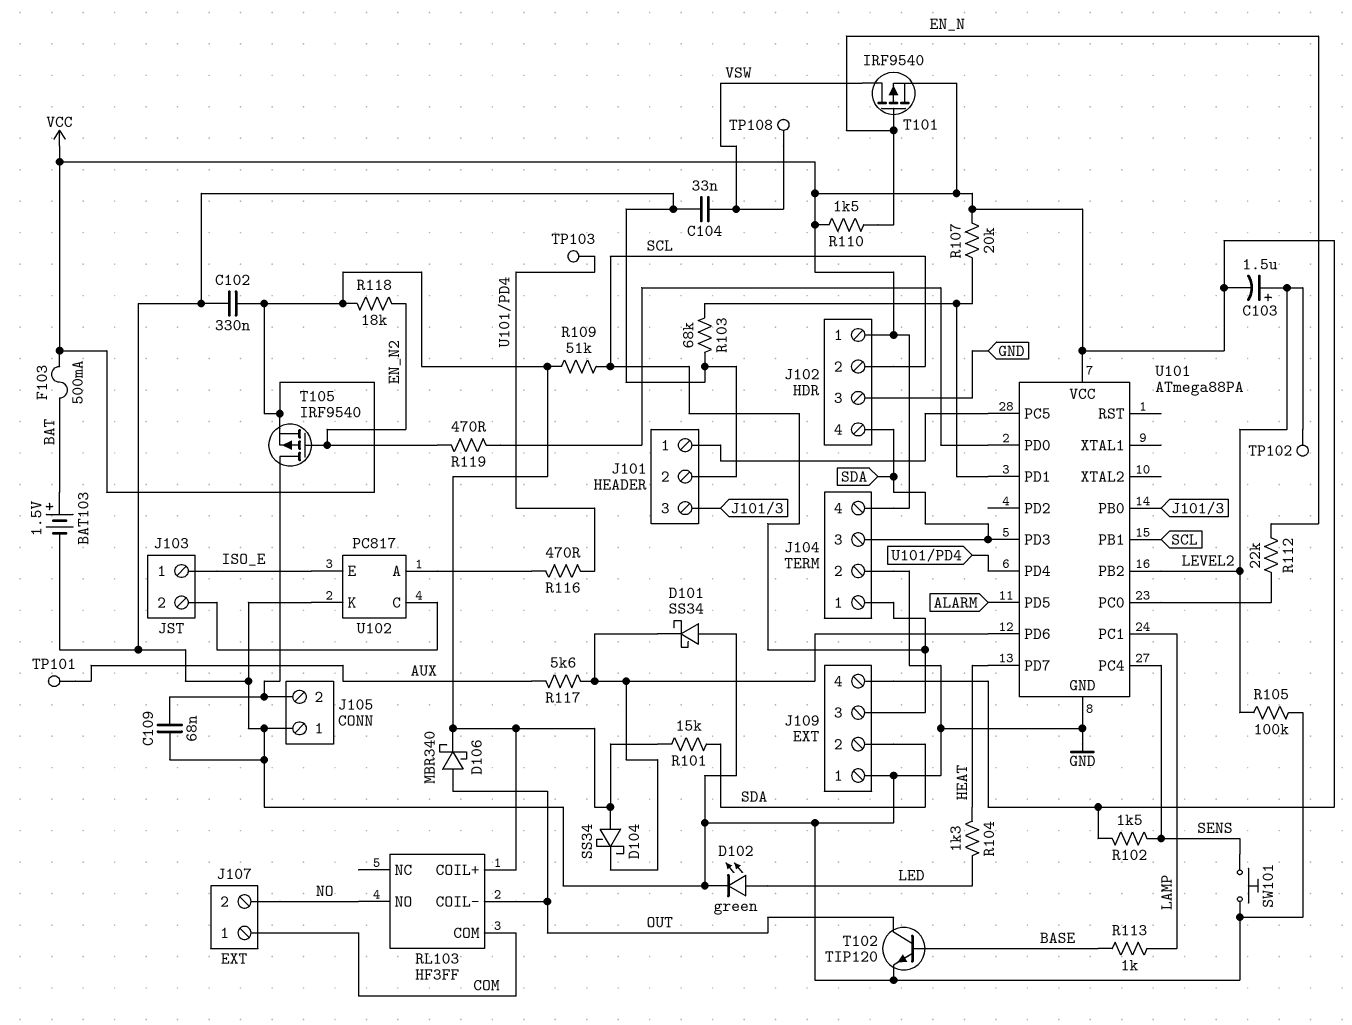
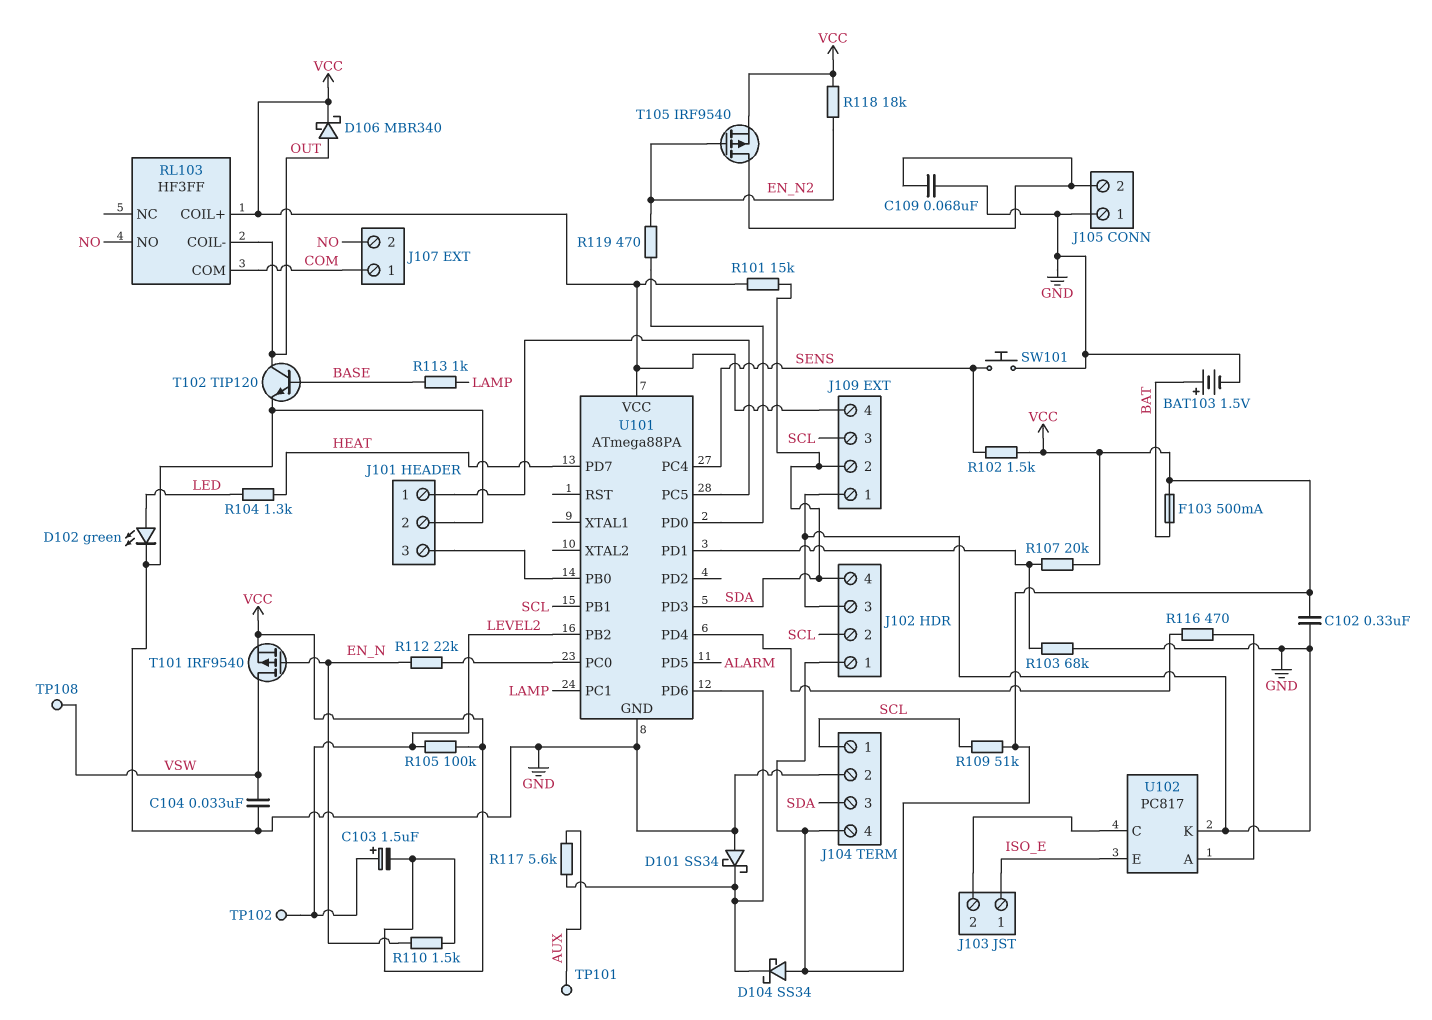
R105: 100k (GND, LEVEL2) -> 100k (LEVEL2, VCC)
TP103: test point (U101/PD4) -> none

